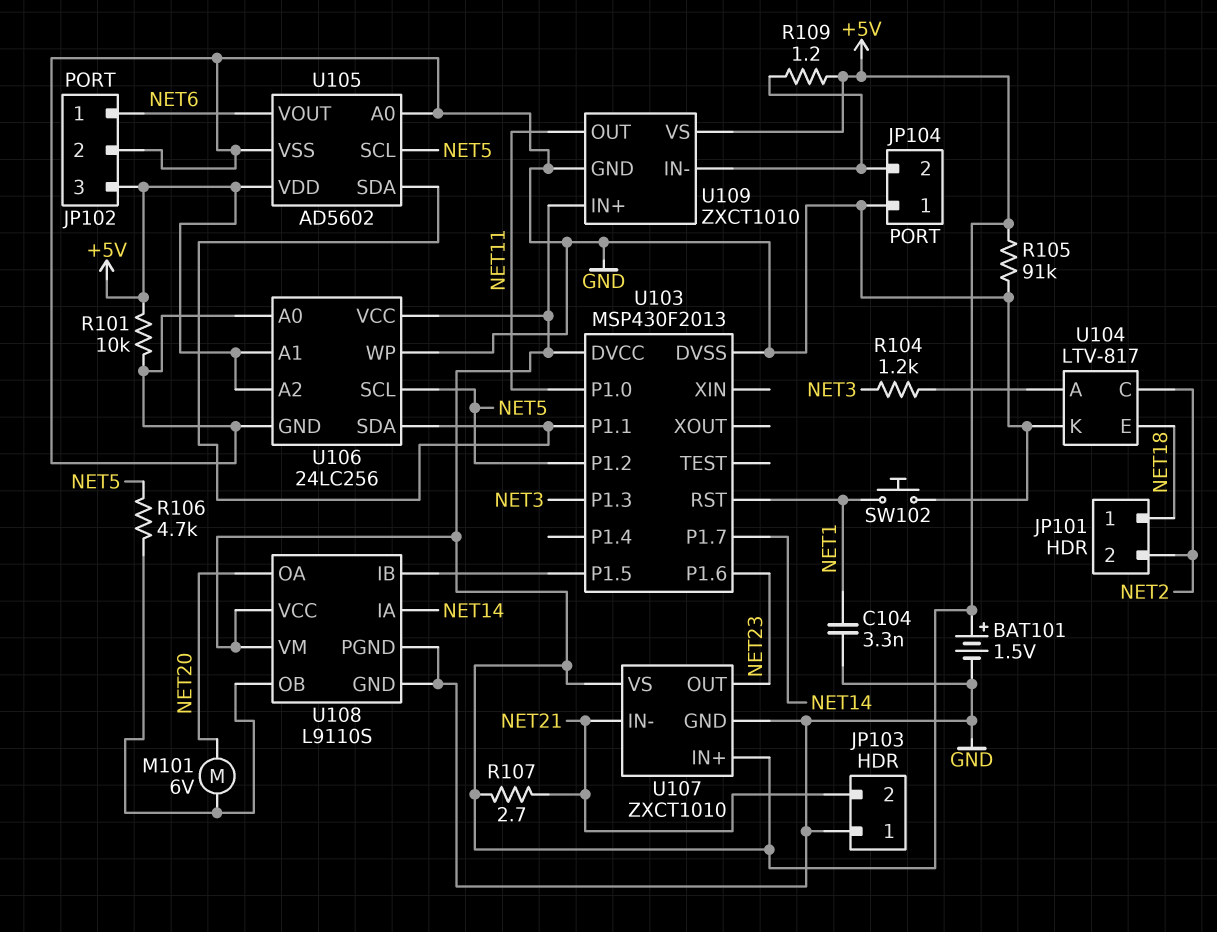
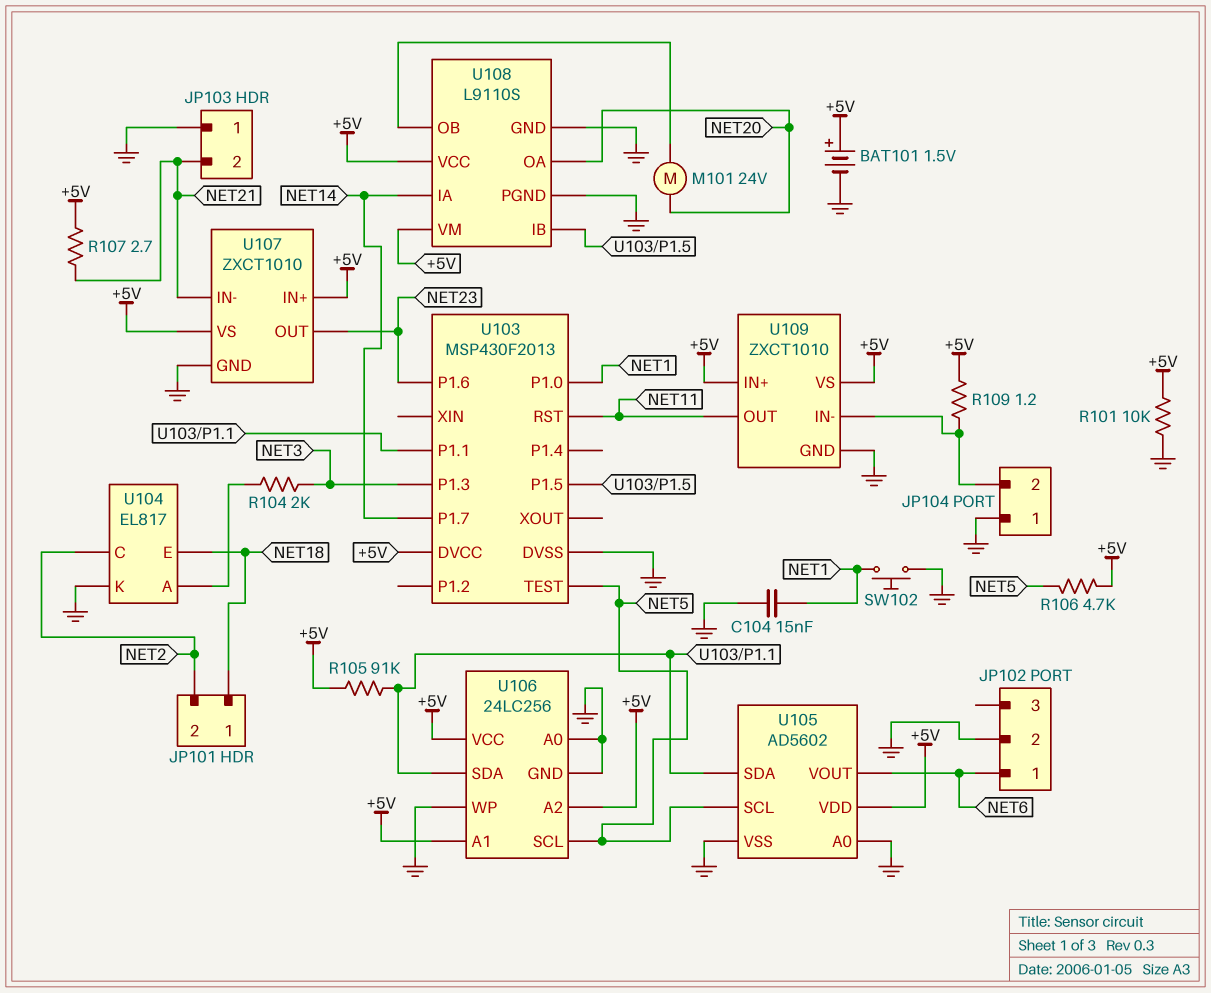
C104: 3.3nF (GND, NET1) -> 15nF (GND, NET1)
JP102 pin 3: +5V -> none
M101: motor 6V (NET20, U108/OB) -> motor 24V (NET20, U108/OB)
R104: 1.2k (NET3, U104/A) -> 2k (NET3, U104/A)
R105: 91k (+5V, GND) -> 91k (+5V, U103/P1.1)
R106: 4.7k (NET5, U108/OB) -> 4.7k (+5V, NET5)
U103 pin P1.0: NET11 -> NET1
U103 pin P1.2: NET5 -> none
U103 pin RST: NET1 -> NET11
U103 pin TEST: none -> NET5
U104: LTV-817 -> EL817

